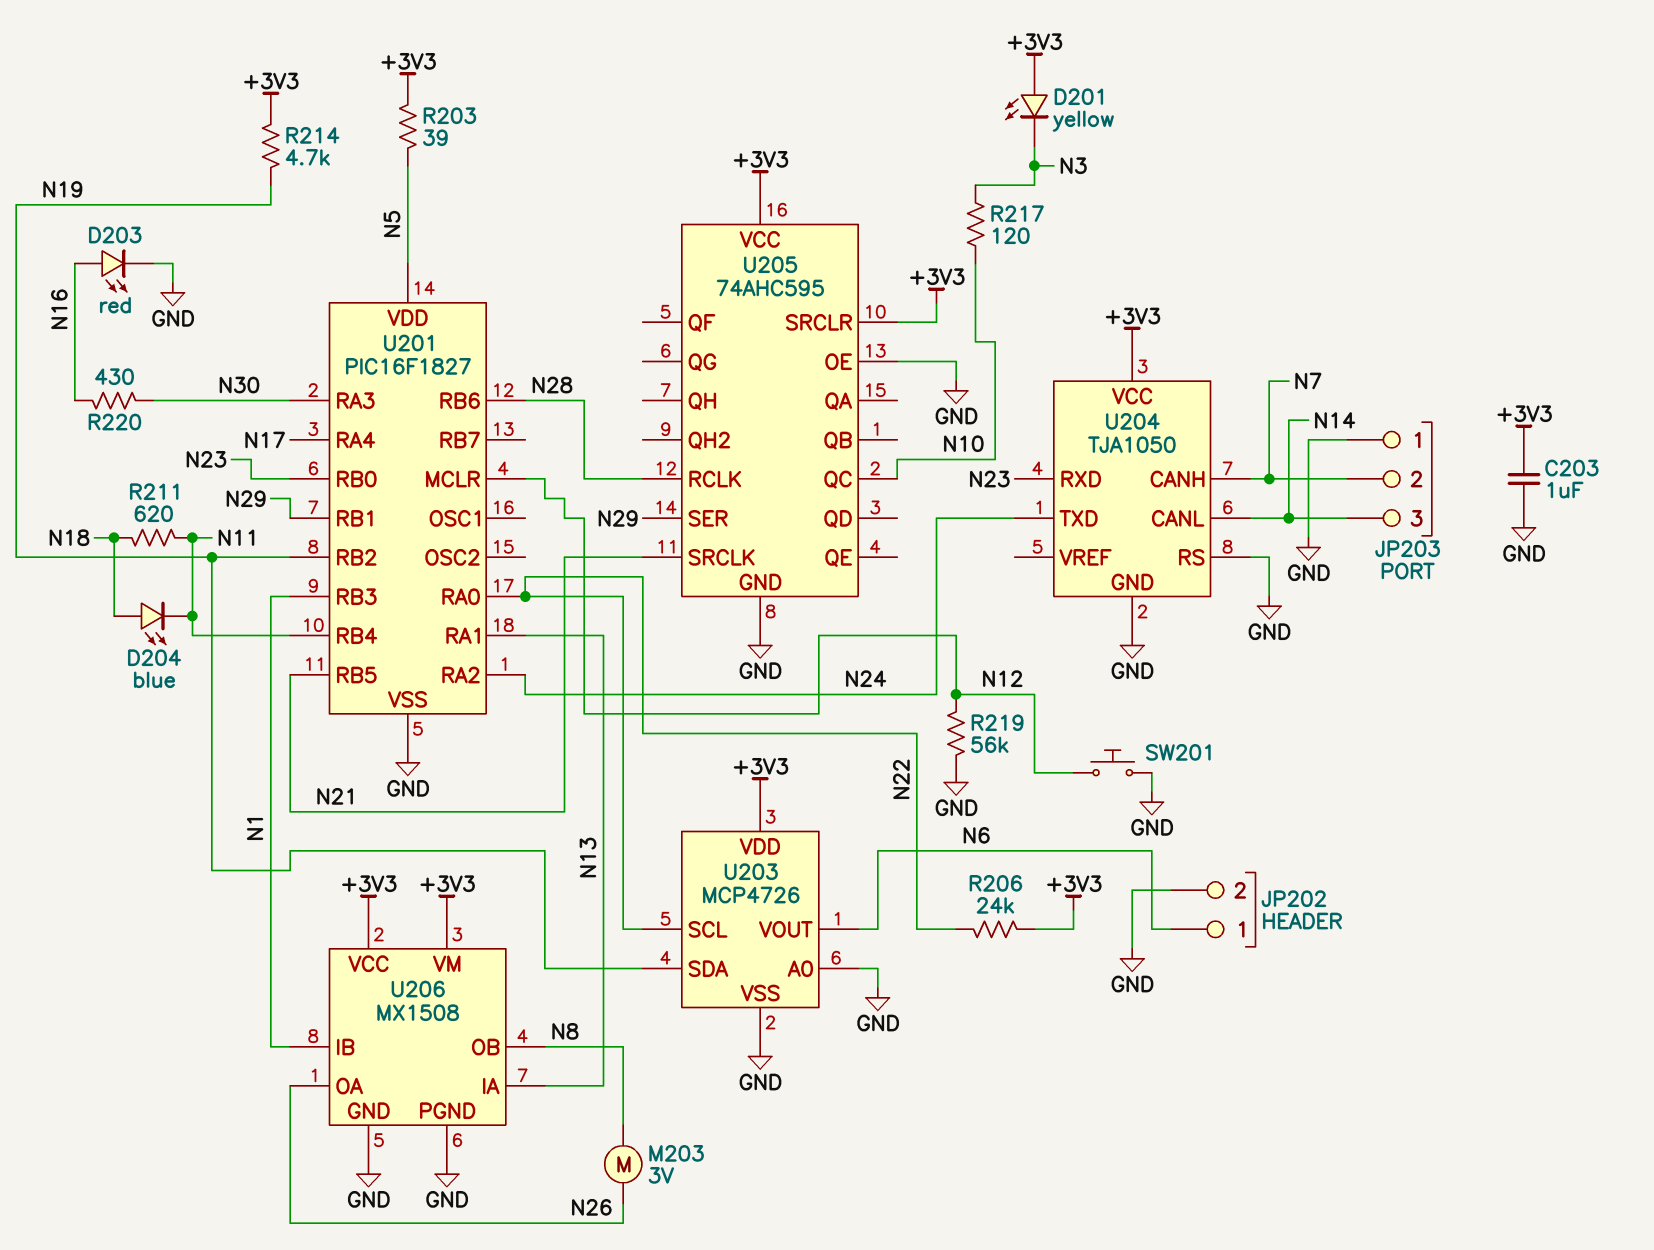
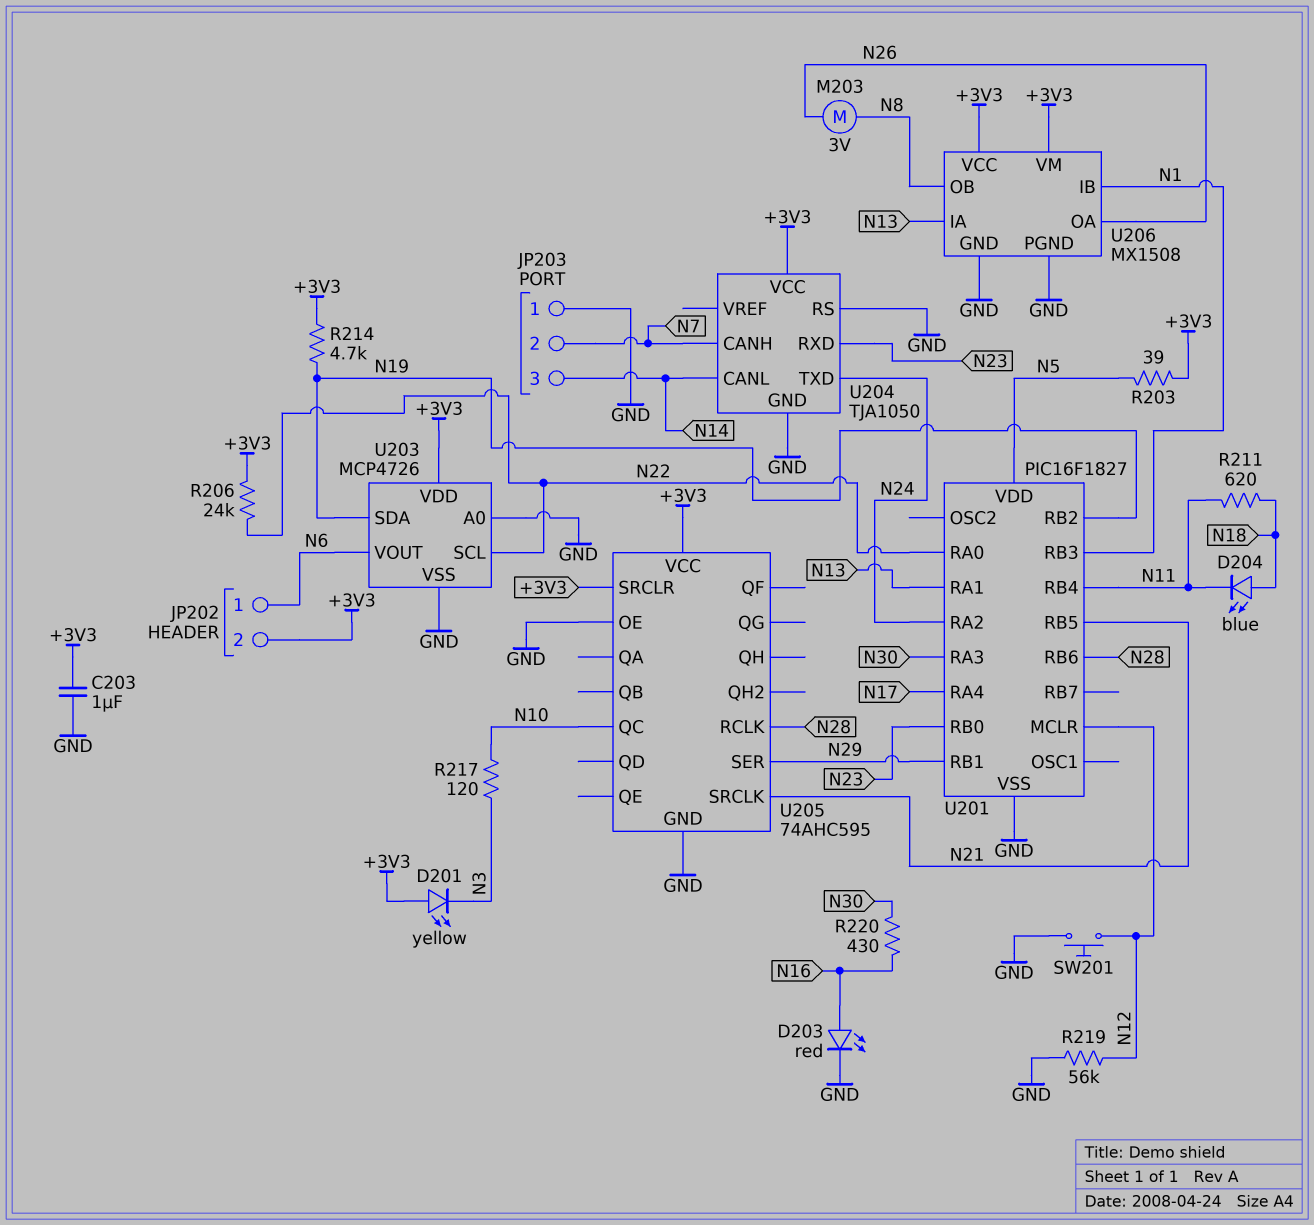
JP202 pin 2: GND -> +3V3

